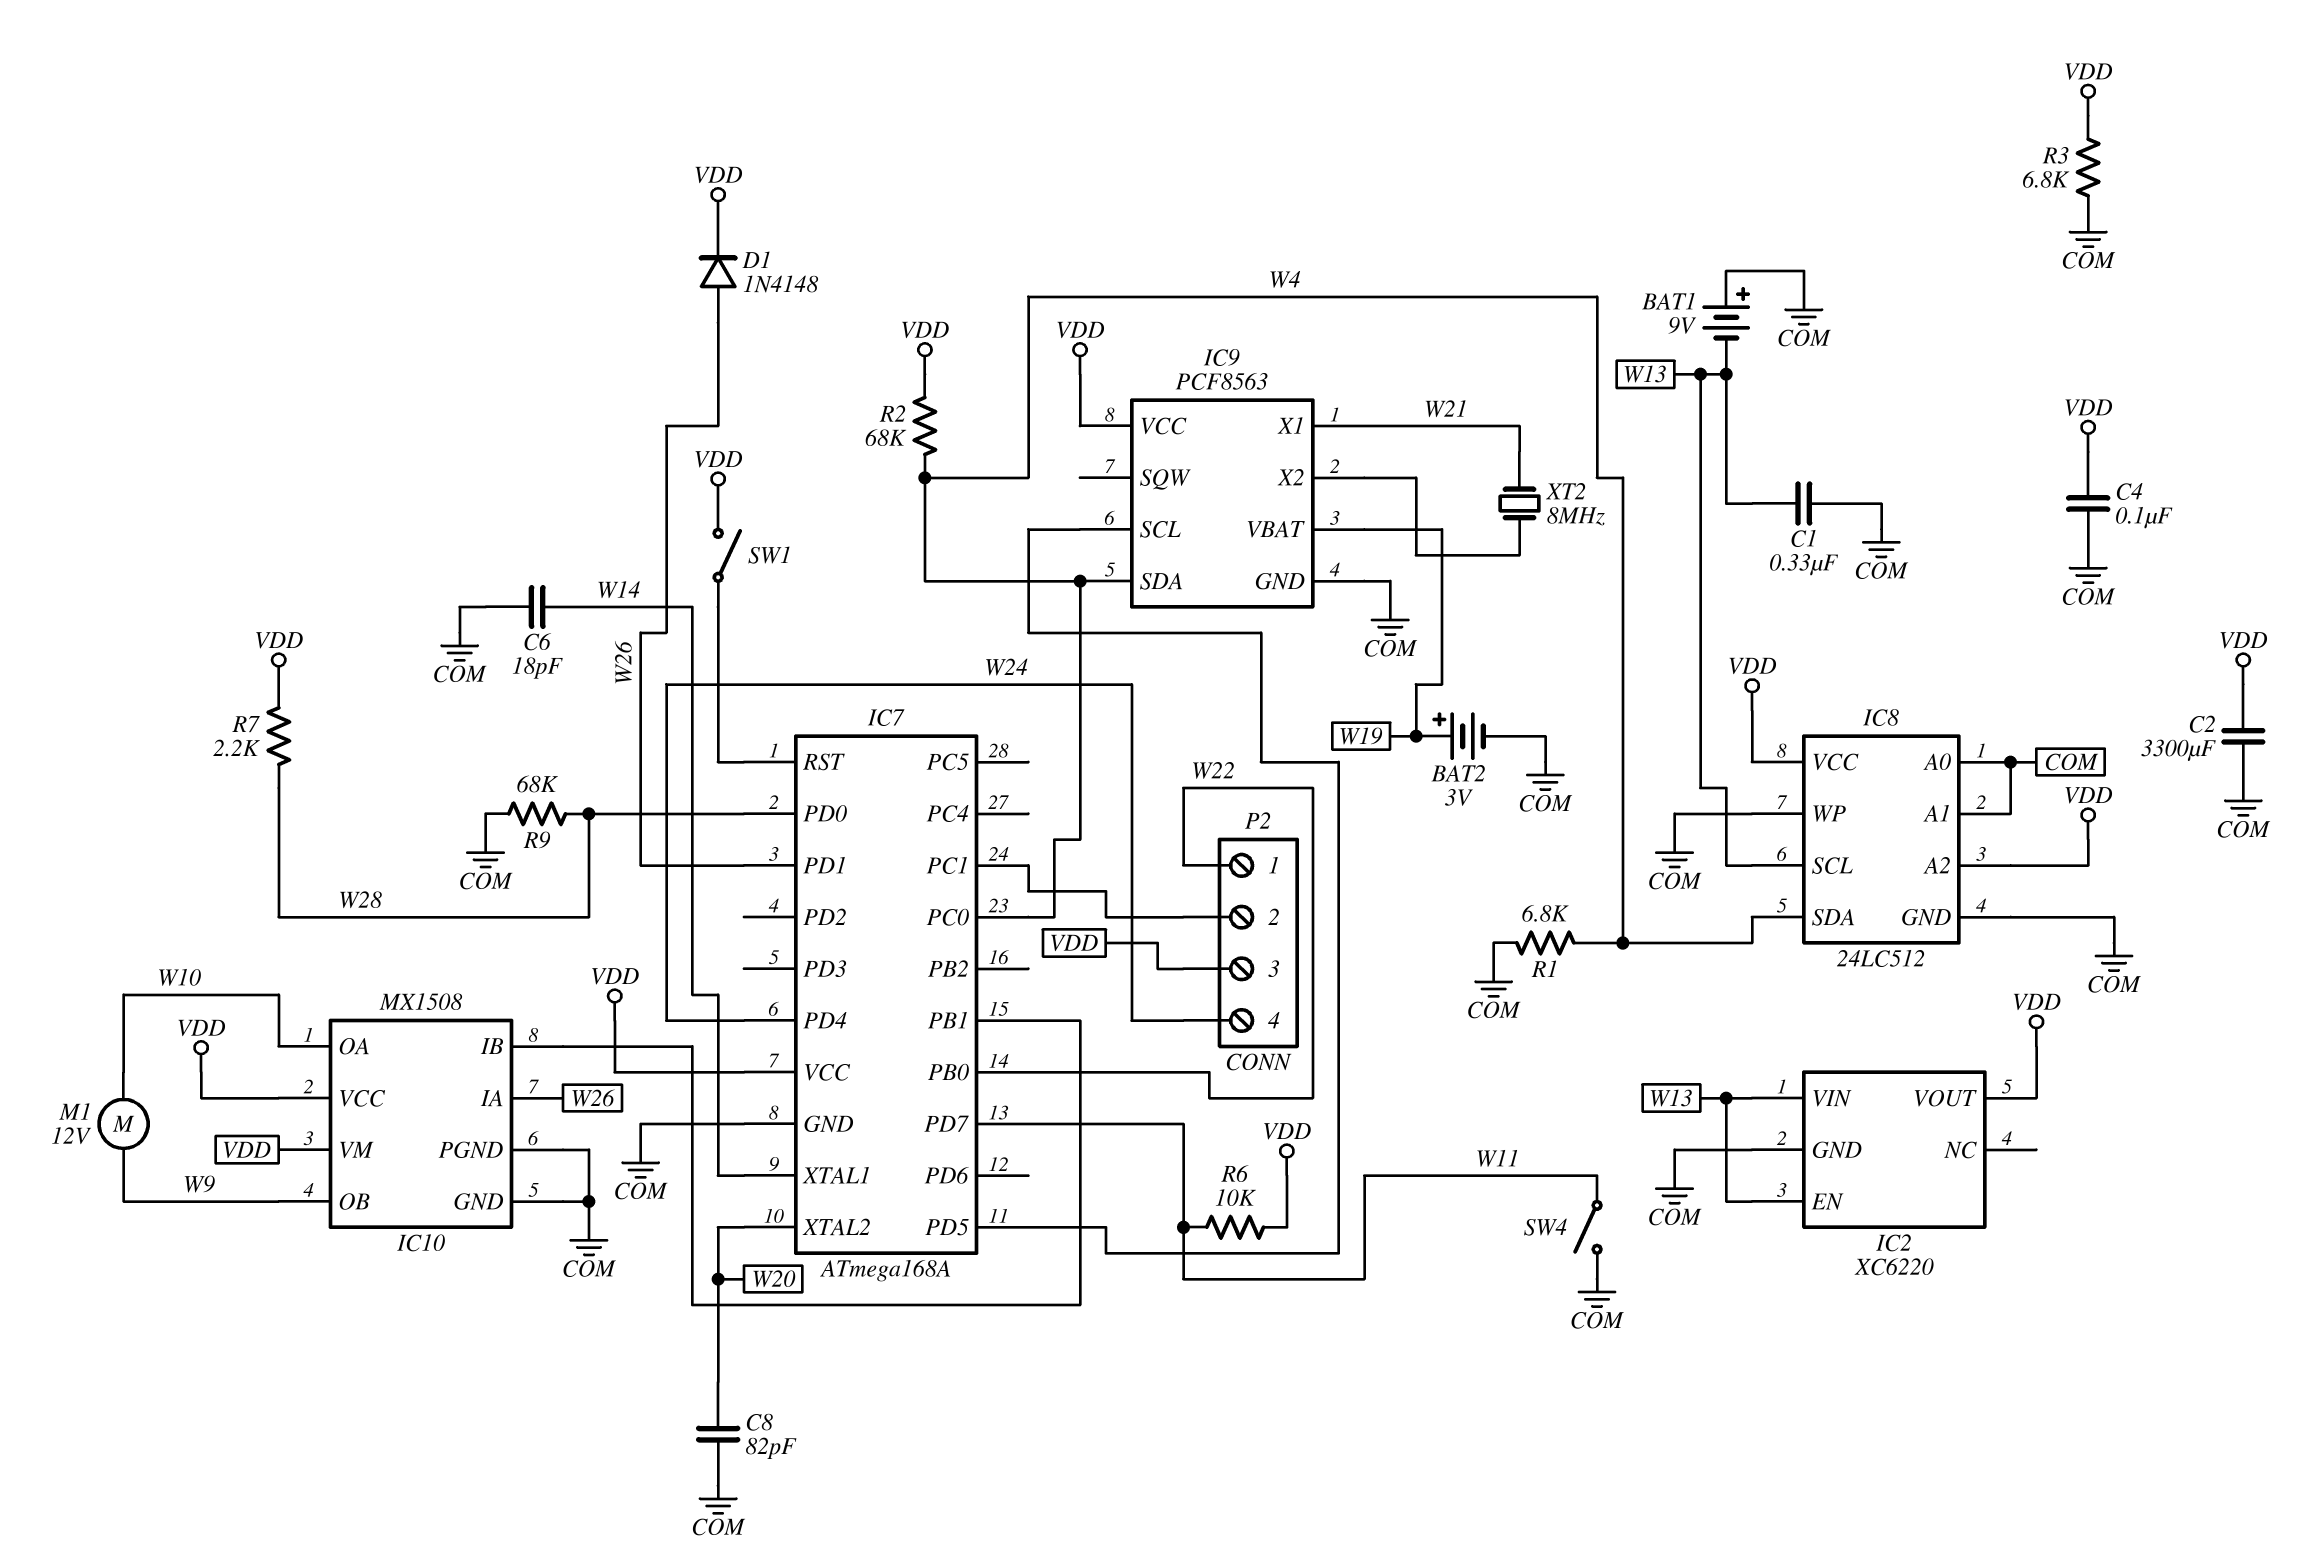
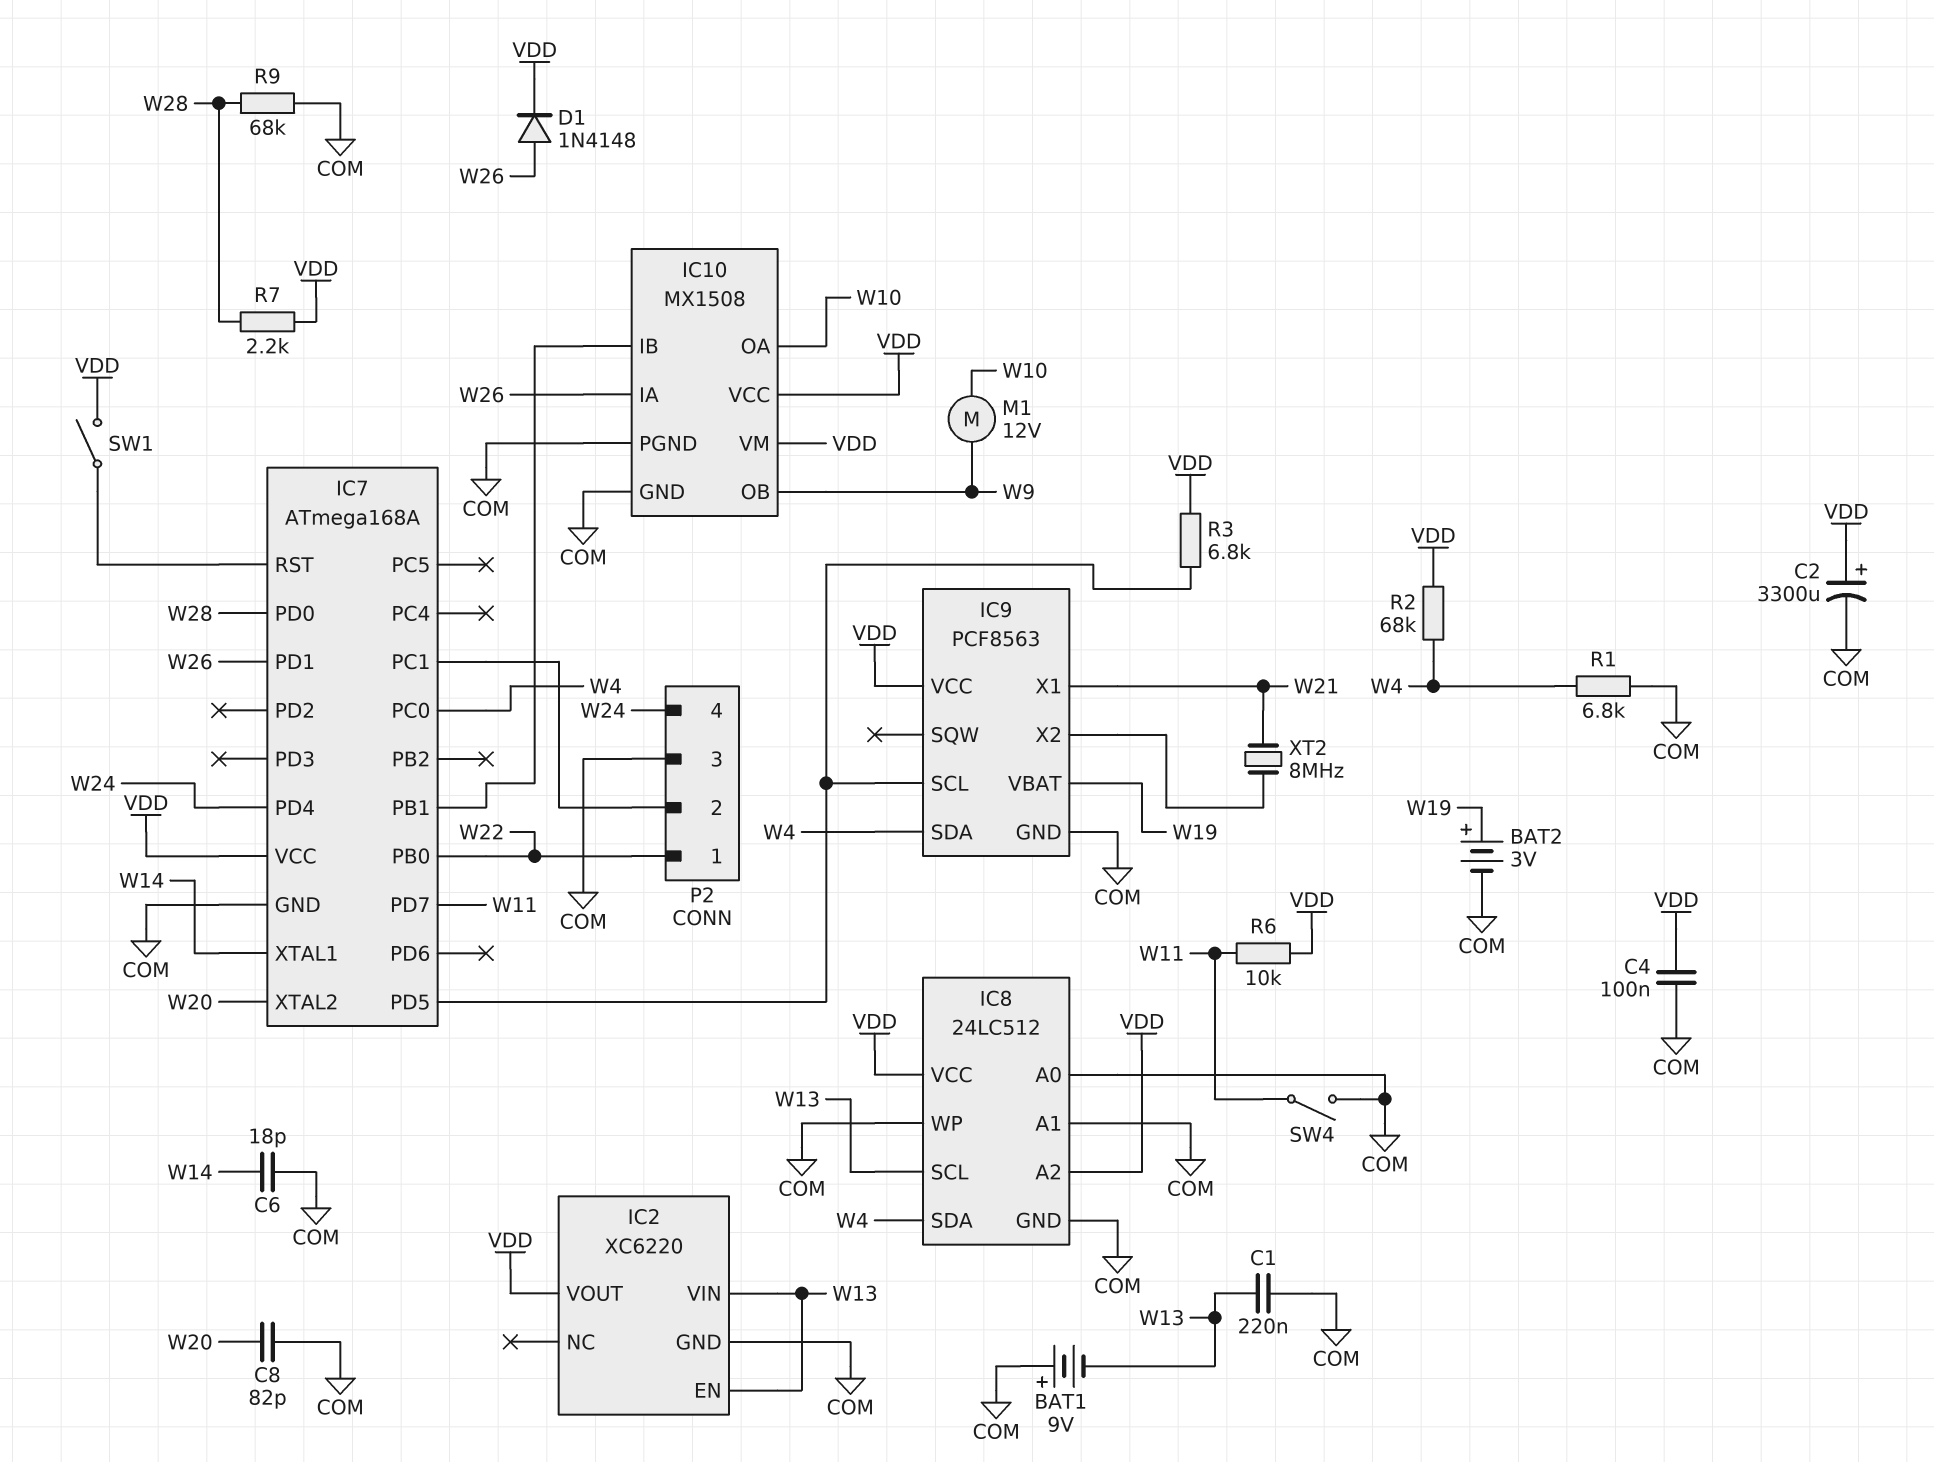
C1: 330nF (COM, W13) -> 220nF (COM, W13)
C2: 3300uF (COM, VDD) -> 3300uF (plus VDD, minus COM)
P2 pin 3: VDD -> COM
R3: 6.8k (COM, VDD) -> 6.8k (IC7/PD5, VDD)

